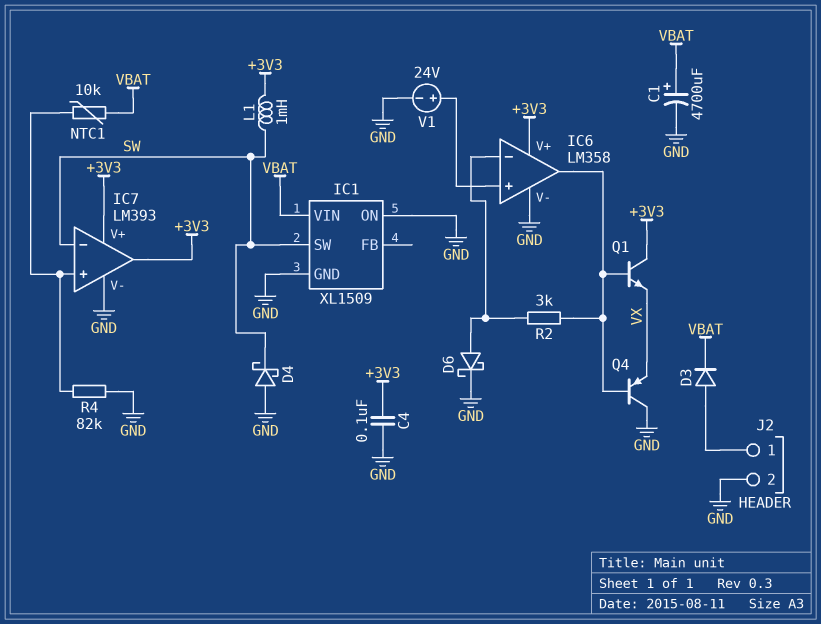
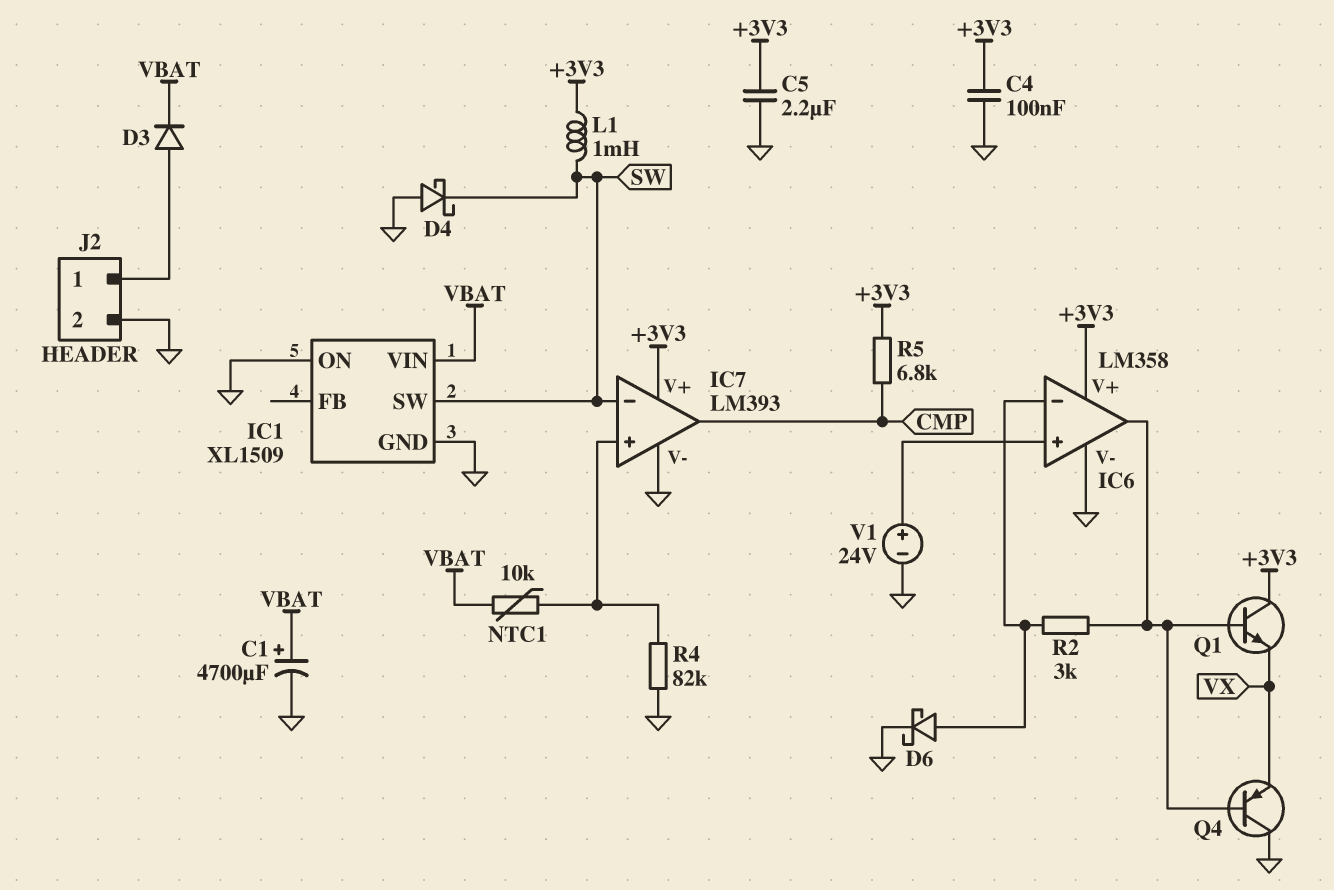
C5: none -> 2.2uF (+3V3, GND)
IC7 pin out: +3V3 -> CMP
R5: none -> 6.8k (+3V3, CMP)

